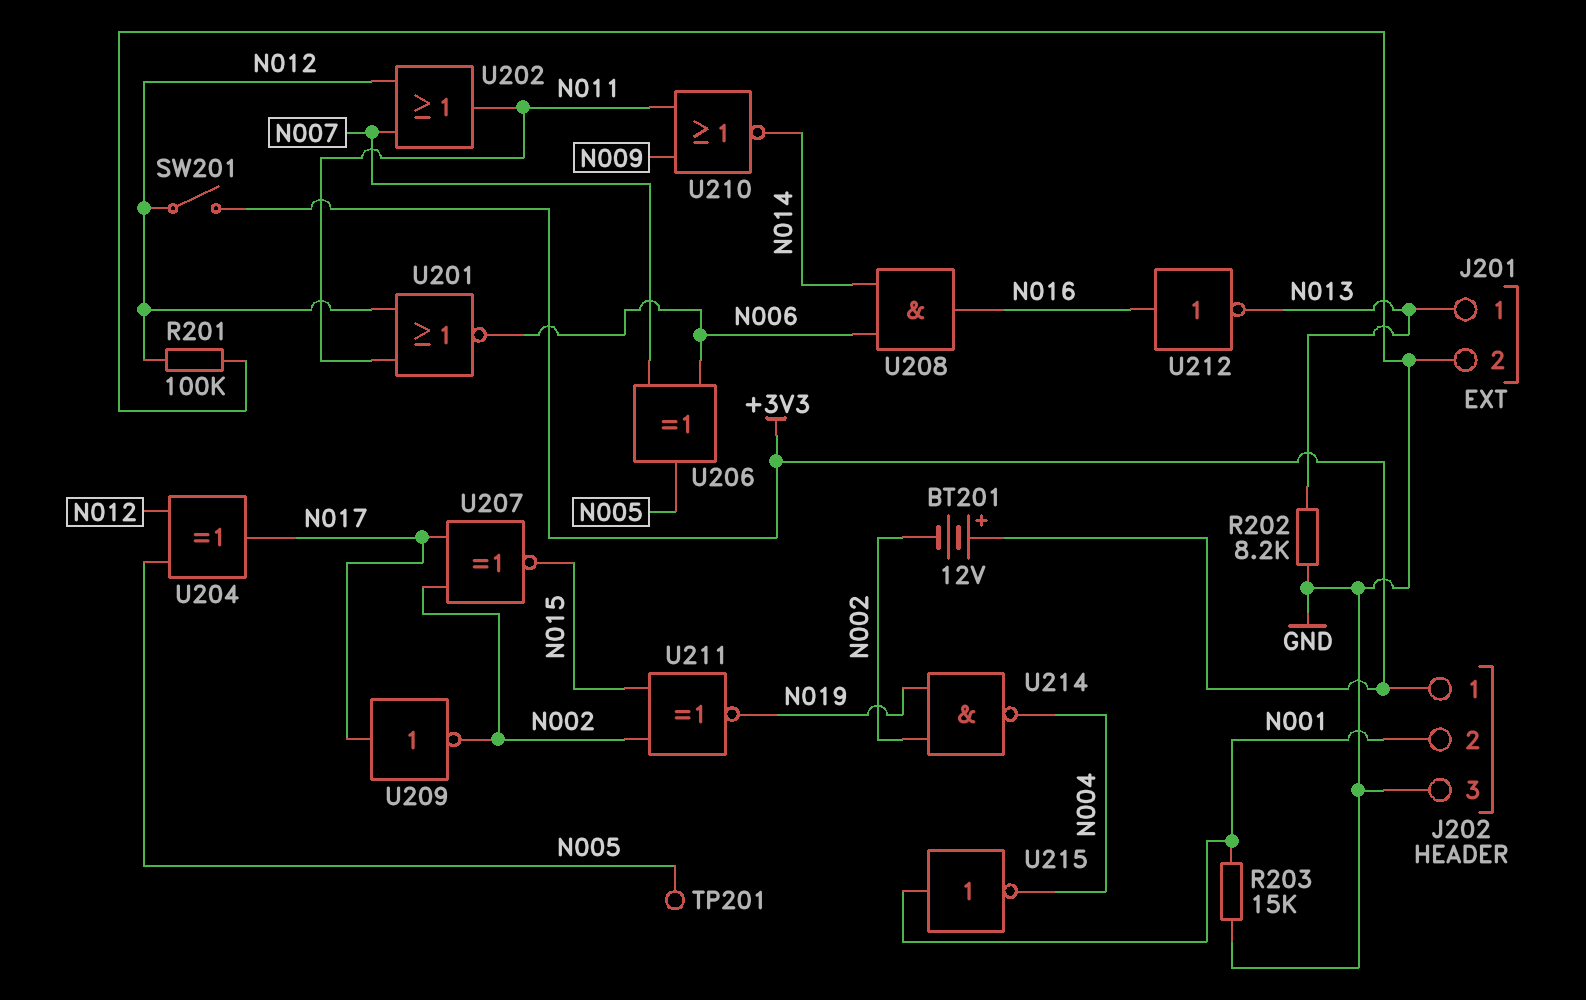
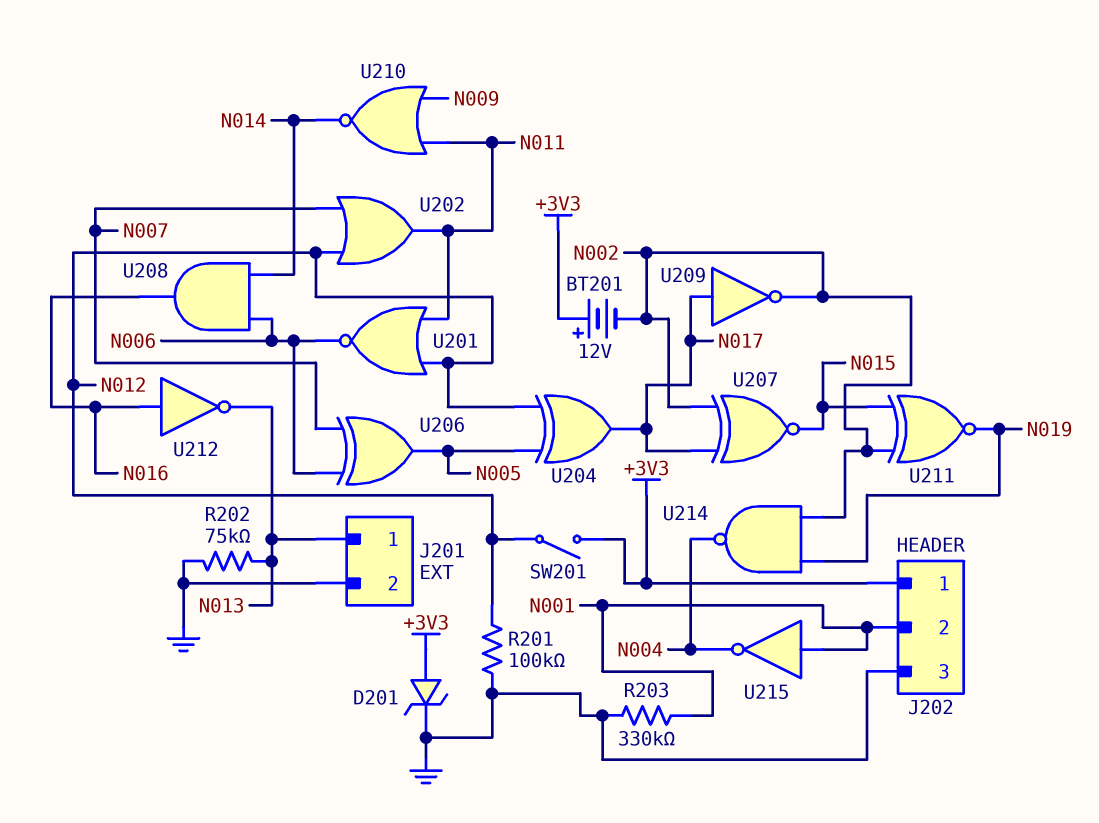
D201: none -> zener (A +3V3, K GND)
R202: 8.2k (GND, N013) -> 75k (GND, N013)
R203: 15k (GND, N001) -> 330k (GND, N001)
TP201: test point (N005) -> none

